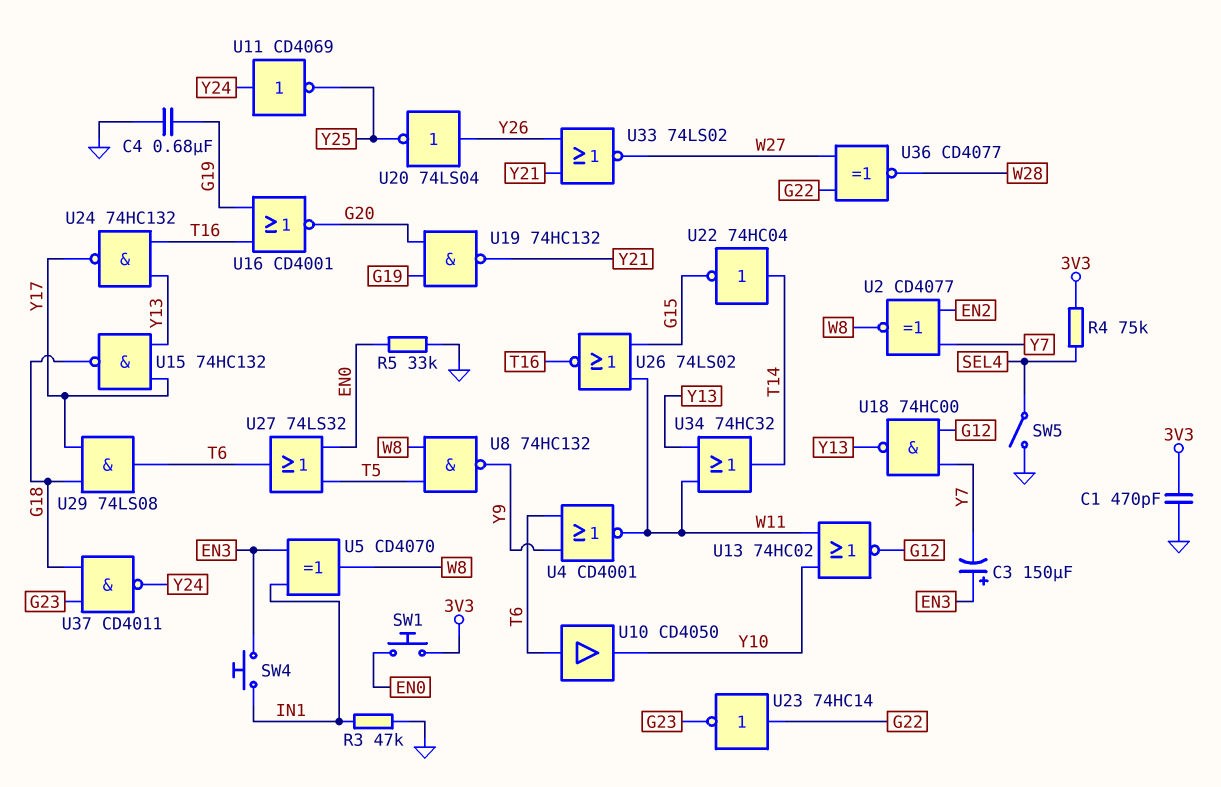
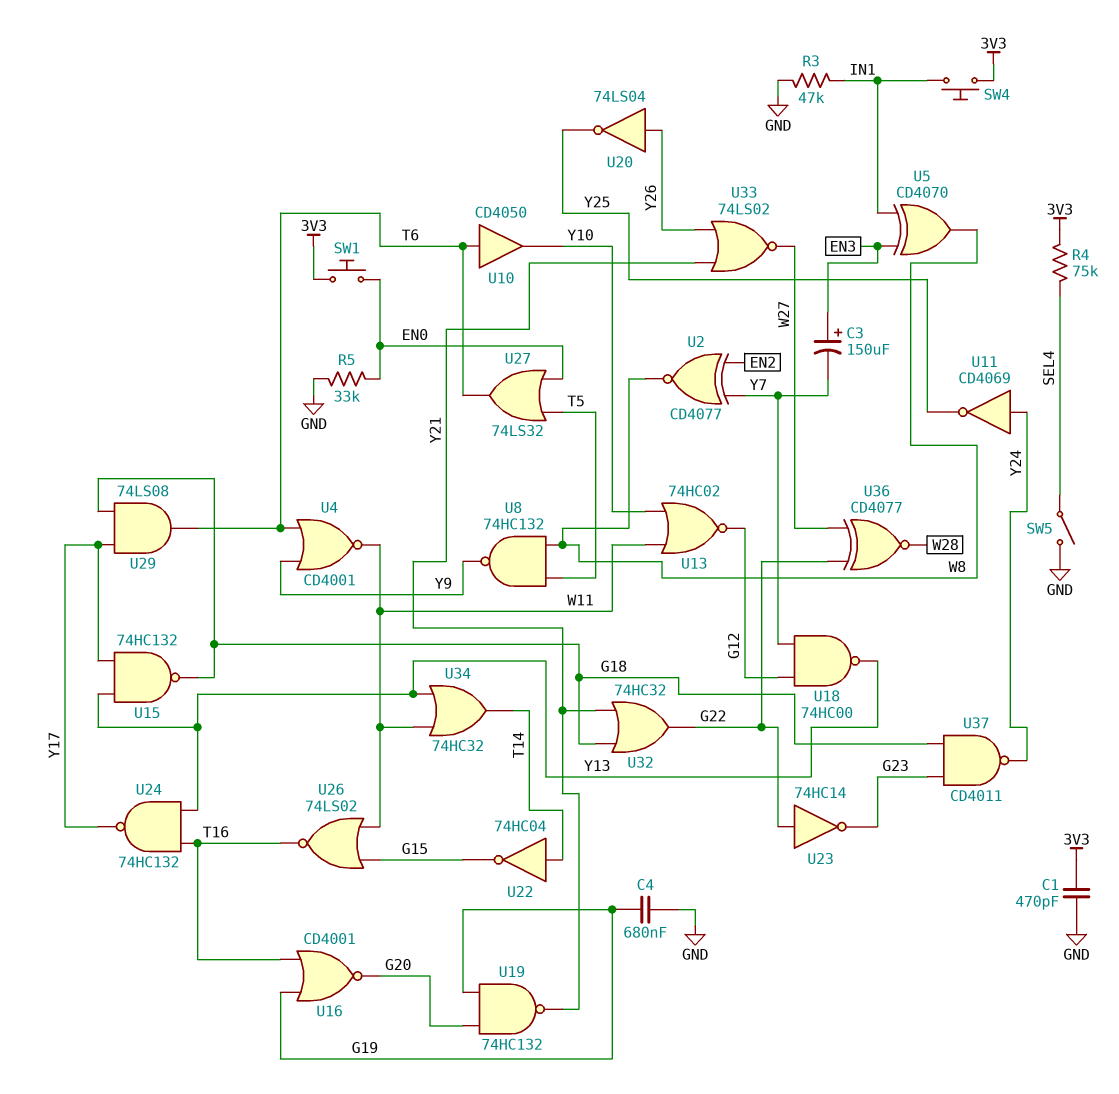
SW4: button (EN3, IN1) -> button (3V3, IN1)
U32: none -> OR 74HC32 (in G18, in Y21, out G22)

